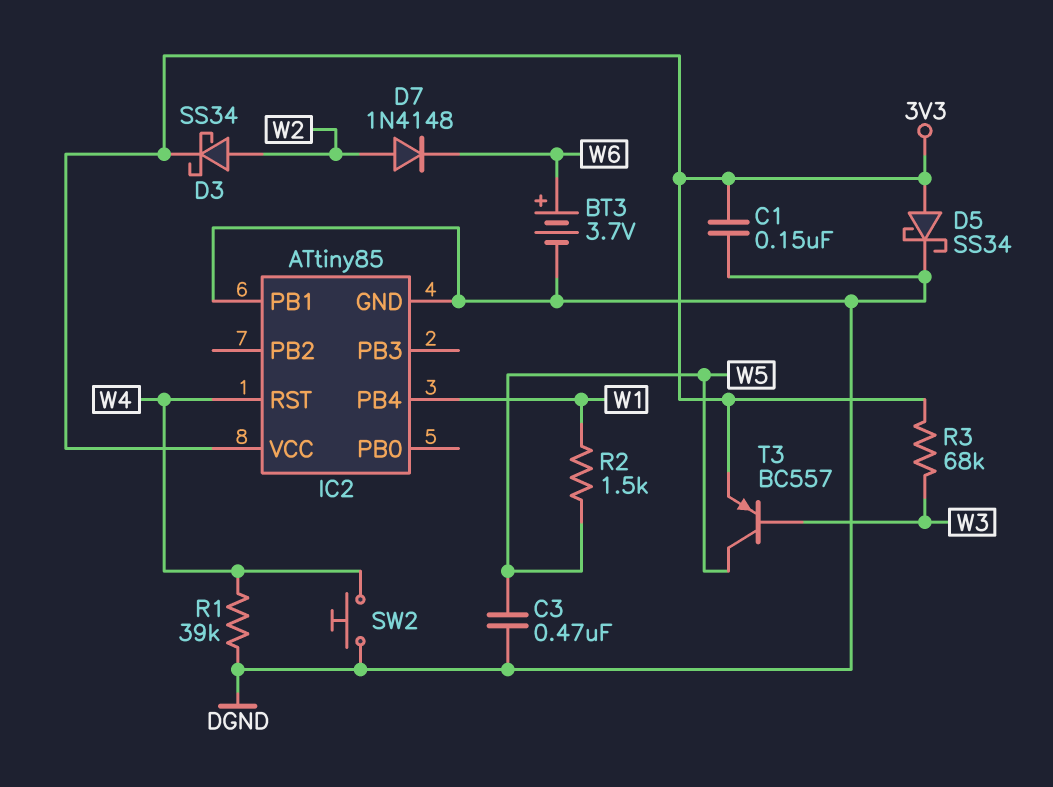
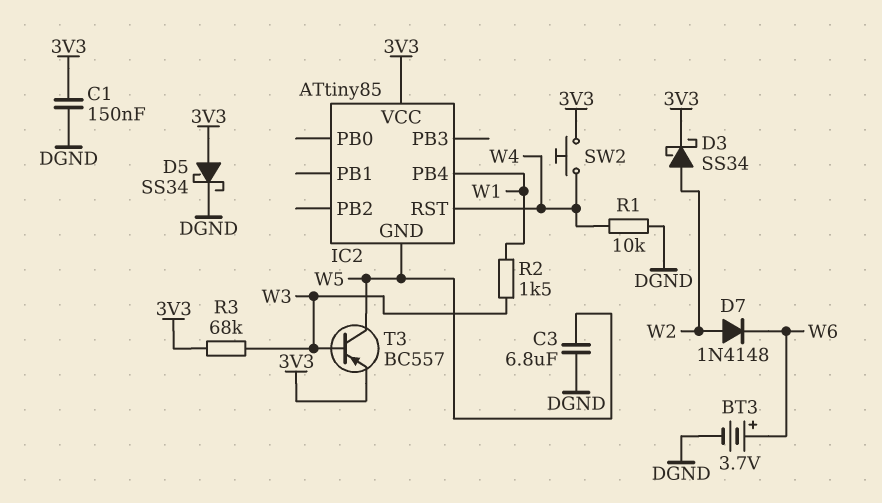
C3: 470nF (DGND, W5) -> 6.8uF (DGND, W5)
IC2 pin GND: DGND -> W5
IC2 pin PB1: DGND -> none
R1: 39k (DGND, W4) -> 10k (DGND, W4)
R2: 1.5k (W1, W5) -> 1.5k (W1, W3)
SW2: button (DGND, W4) -> button (3V3, W4)

